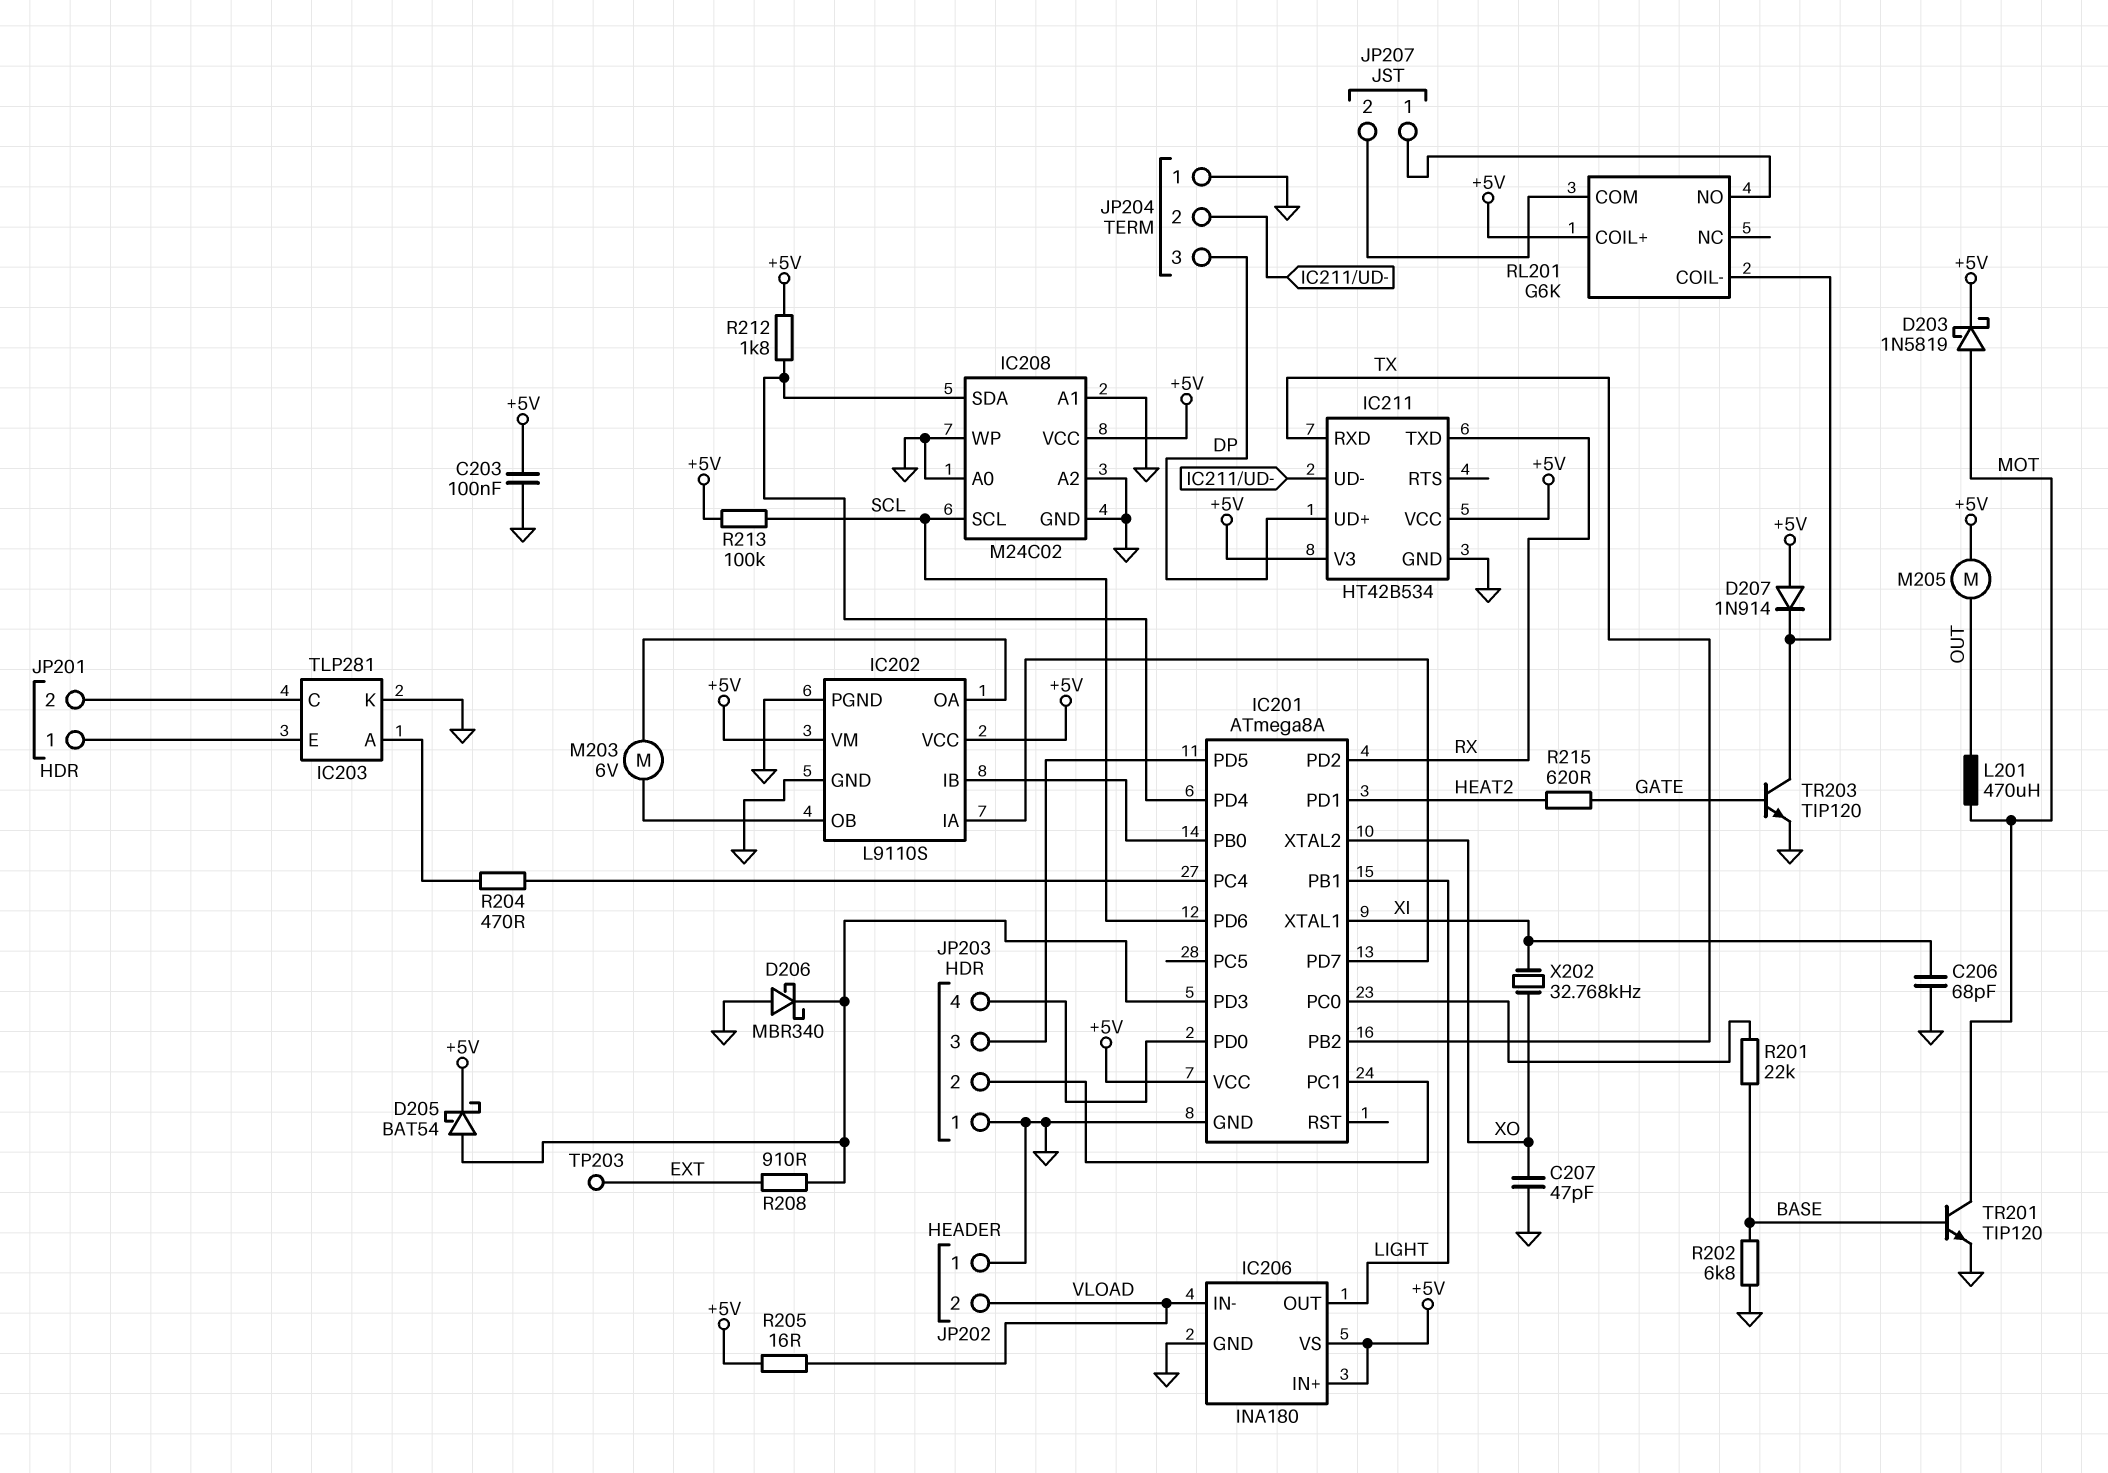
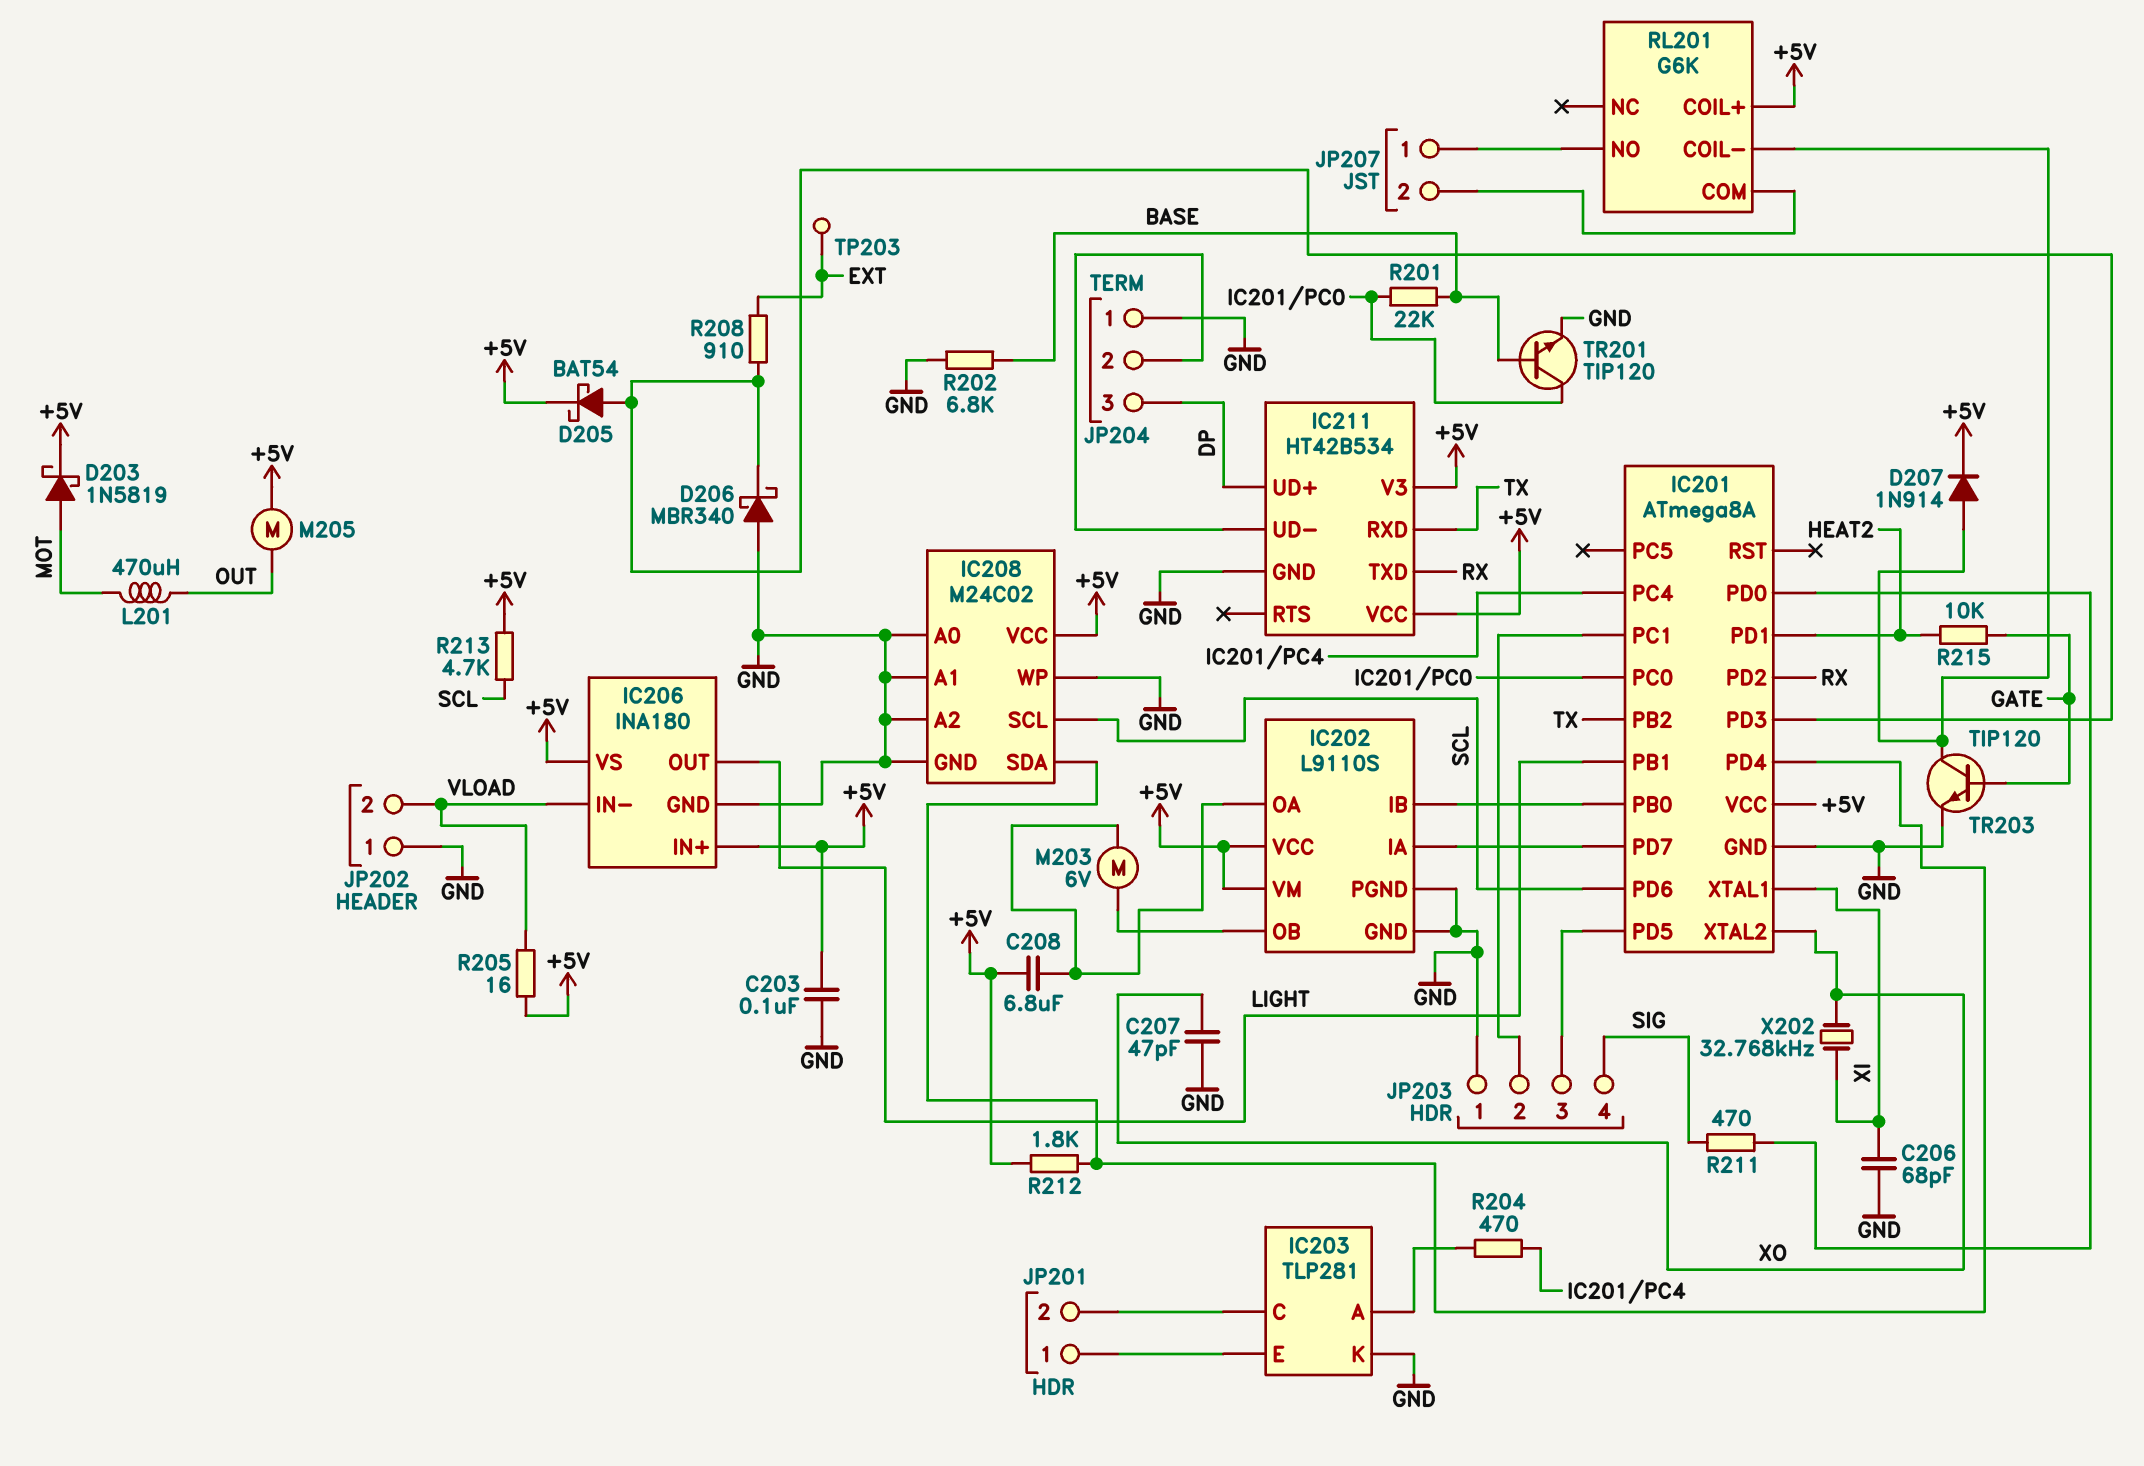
C208: none -> 6.8uF (+5V, IC202/OA)
D207: diode 1N914 (A +5V, K RL201/COIL-) -> diode 1N914 (A RL201/COIL-, K +5V)
JP203 pin 4: IC201/PD0 -> SIG
R211: none -> 470 (IC201/PD0, SIG)
R213: 100k (+5V, SCL) -> 4.7k (+5V, SCL)
R215: 620 (GATE, HEAT2) -> 10k (GATE, HEAT2)
TR201: NPN TIP120 (B BASE, C MOT, E GND) -> NPN TIP120 (B BASE, C IC201/PC0, E GND)

